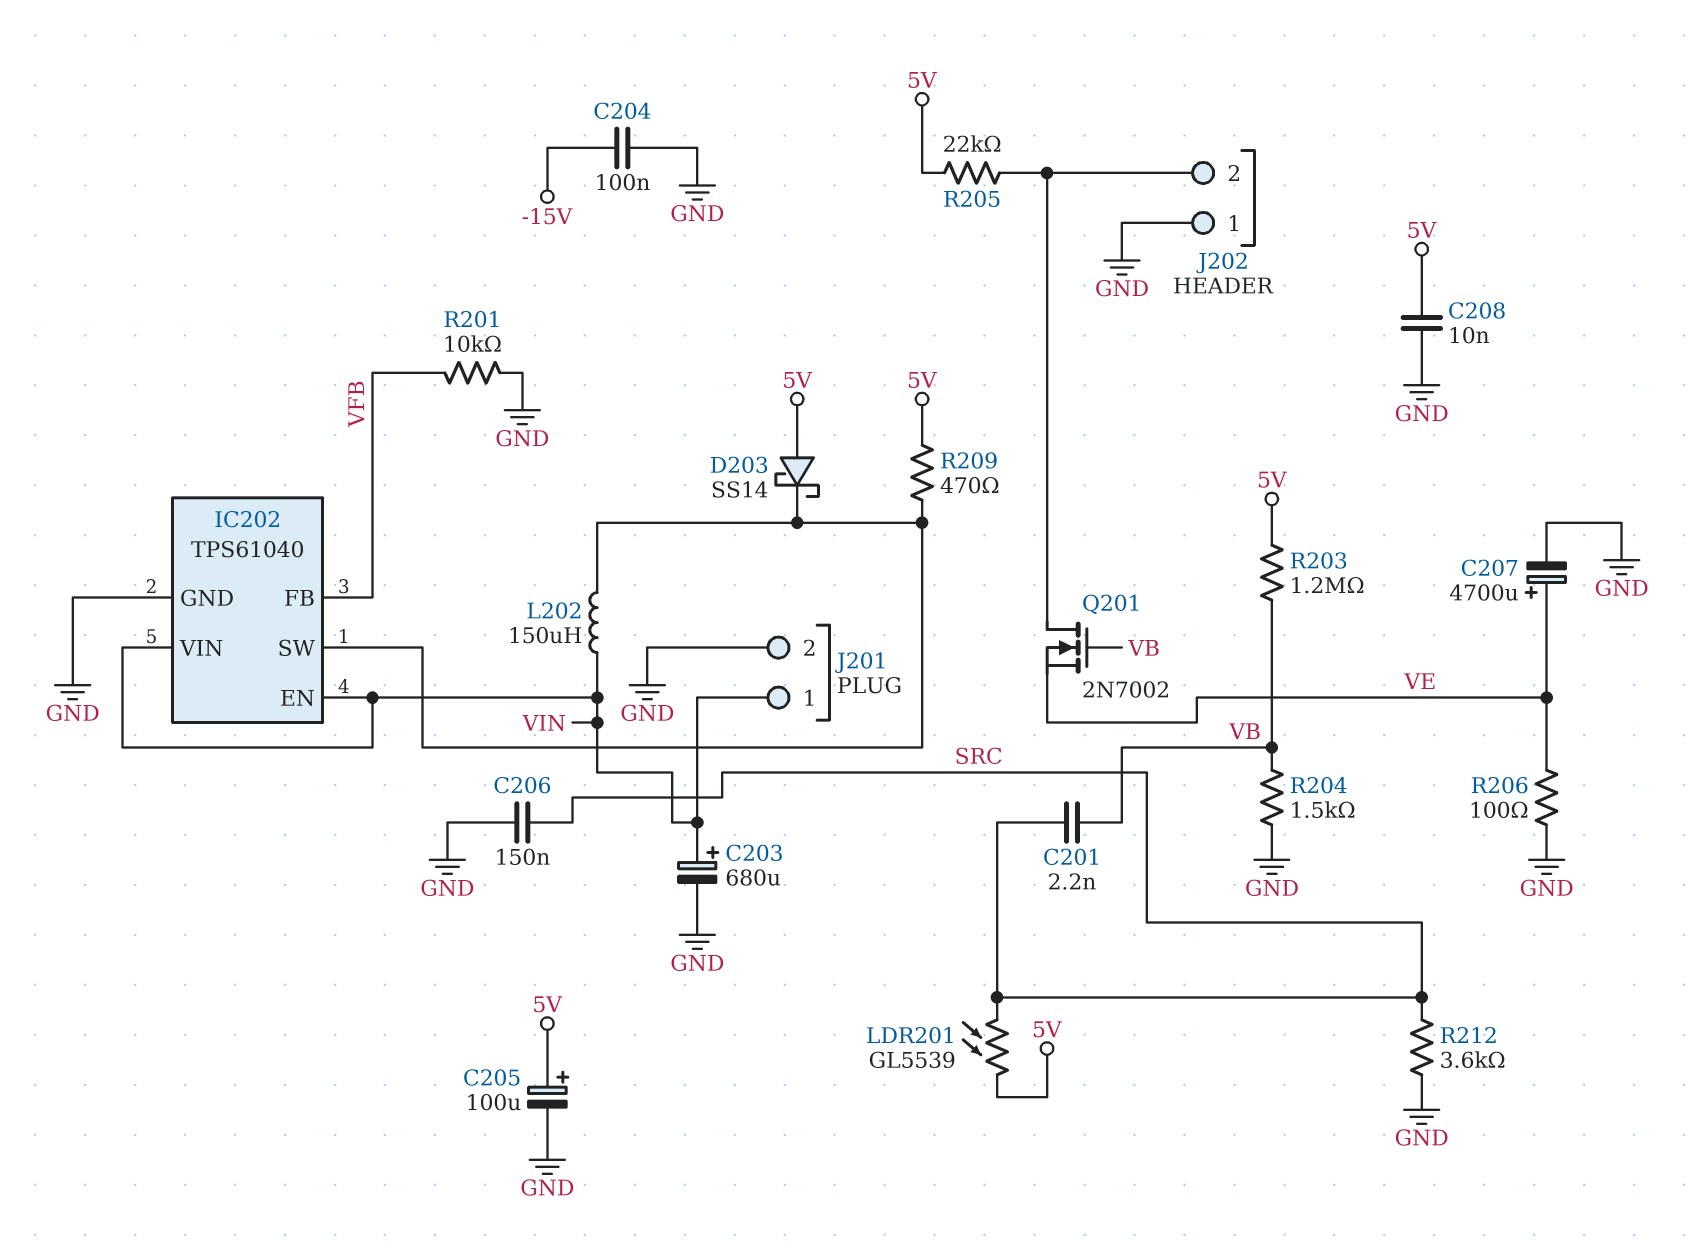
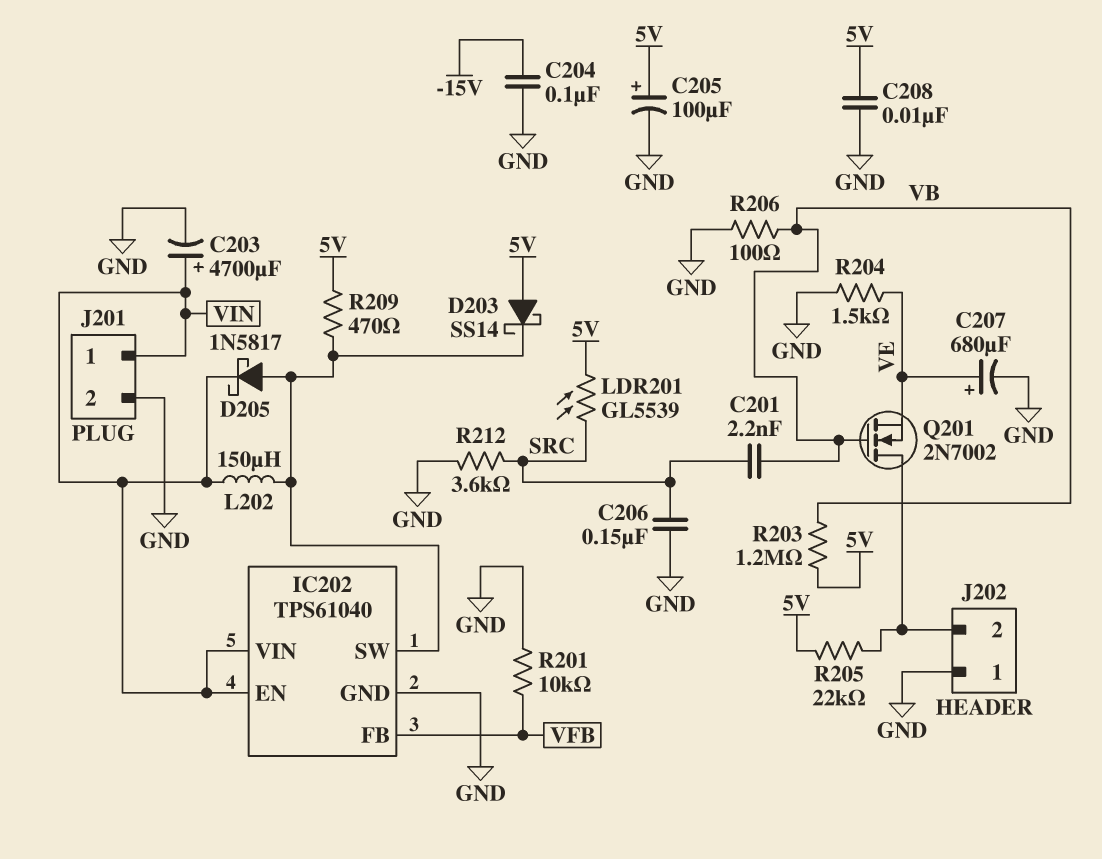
C203: 680uF (plus VIN, minus GND) -> 4700uF (plus VIN, minus GND)
C207: 4700uF (plus VE, minus GND) -> 680uF (plus VE, minus GND)
D205: none -> schottky 1N5817 (A IC202/SW, K VIN)
R204: 1.5k (GND, VB) -> 1.5k (GND, VE)
R206: 100 (GND, VE) -> 100 (GND, VB)

